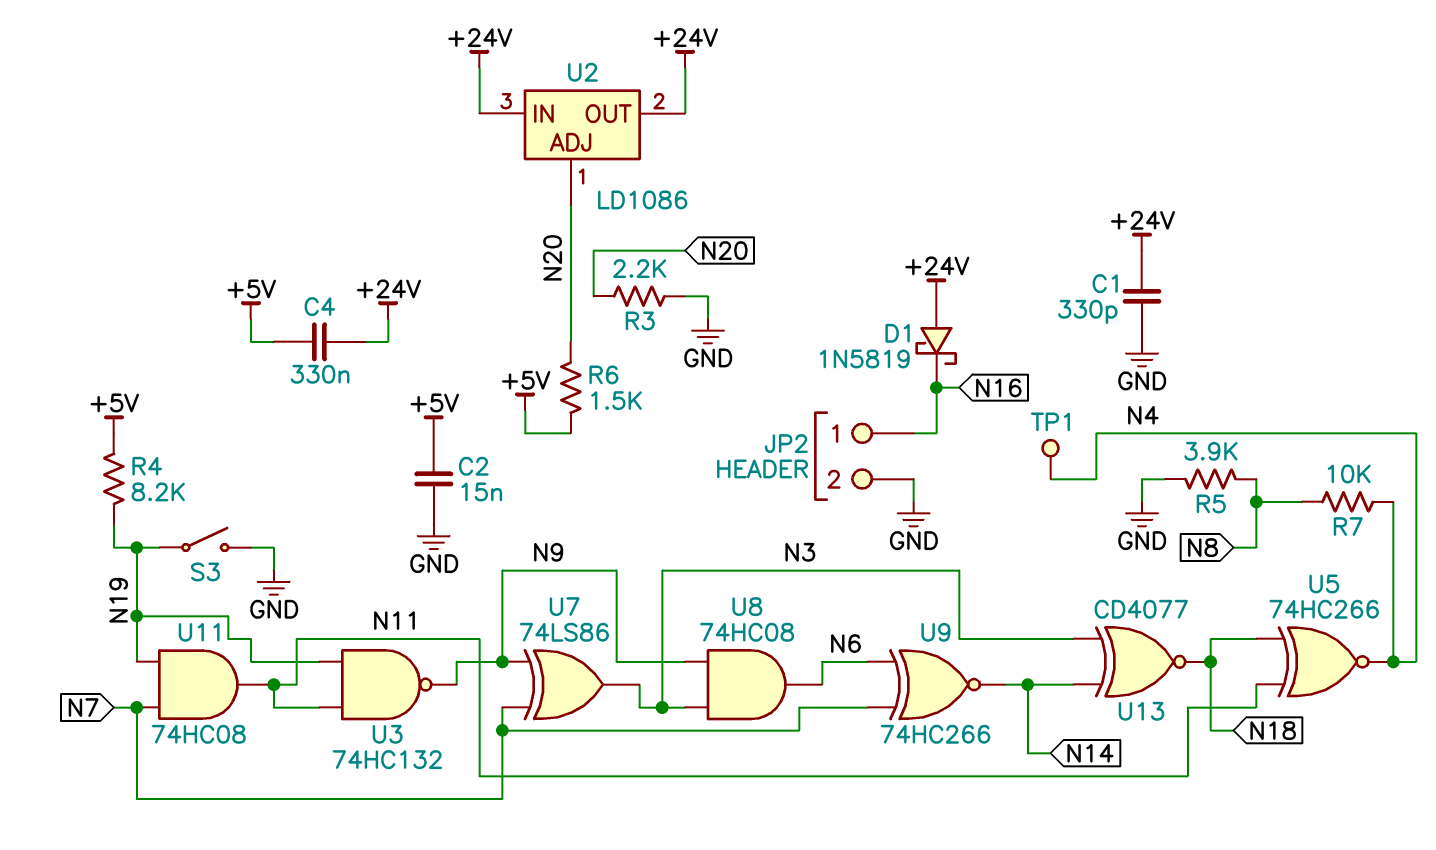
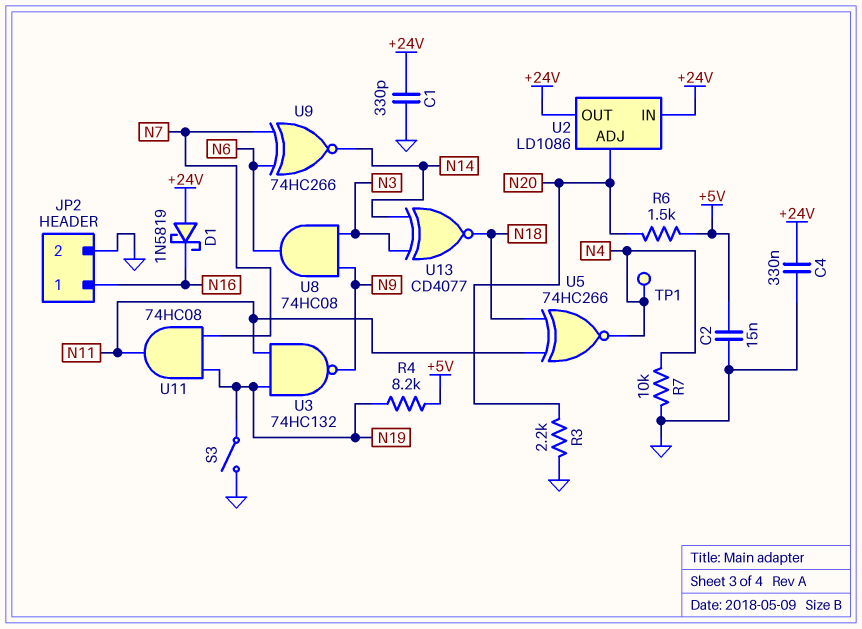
C4: 330nF (+5V, +24V) -> 330nF (+24V, GND)
R5: 3.9k (GND, N8) -> none
R7: 10k (N4, N8) -> 10k (GND, N4)
U7: XOR 74LS86 (in N7, in N9, out N3) -> none

